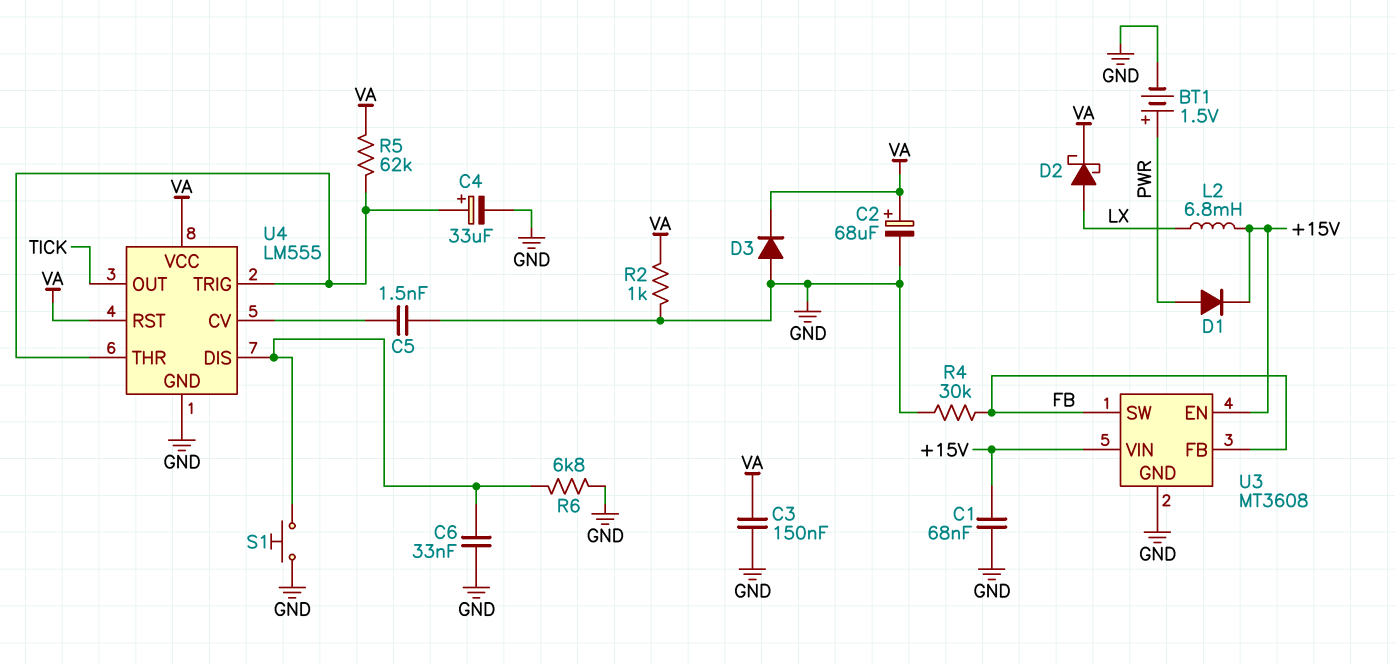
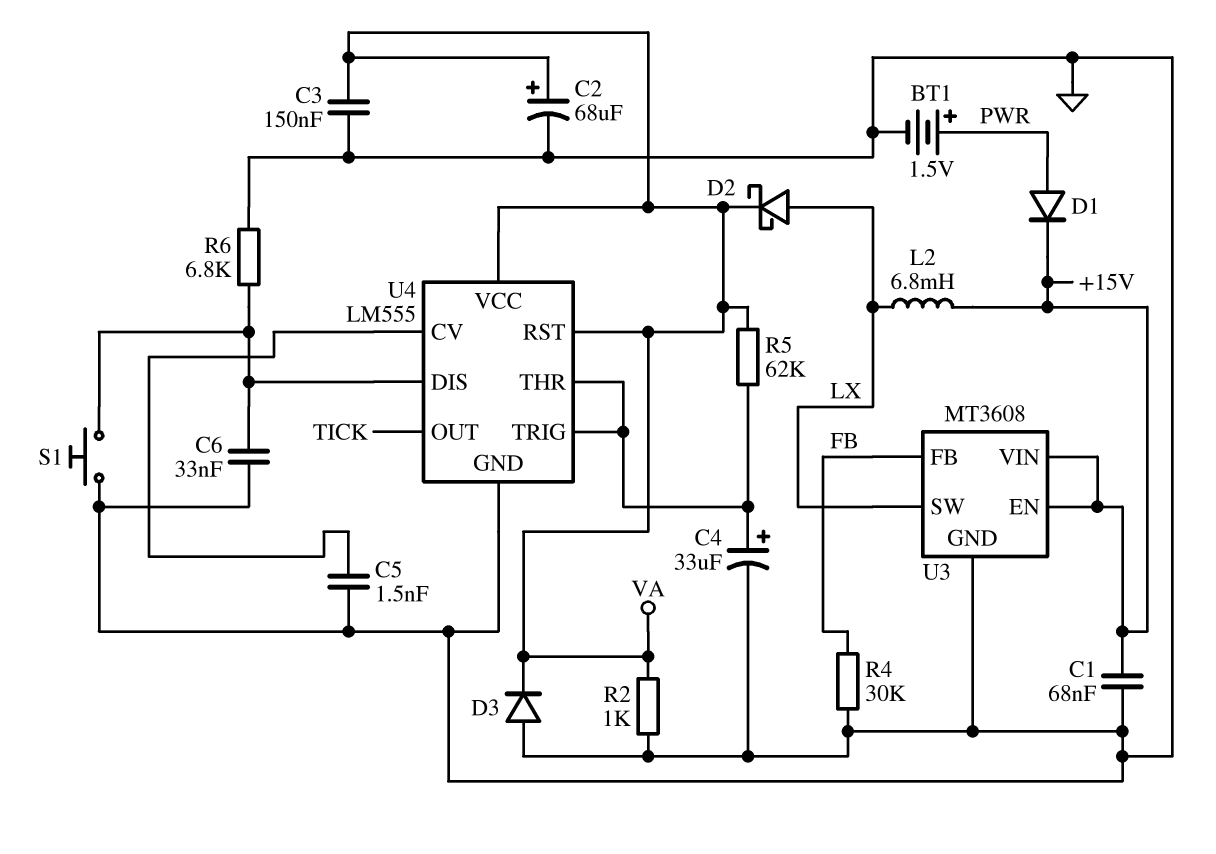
U3 pin SW: FB -> LX

